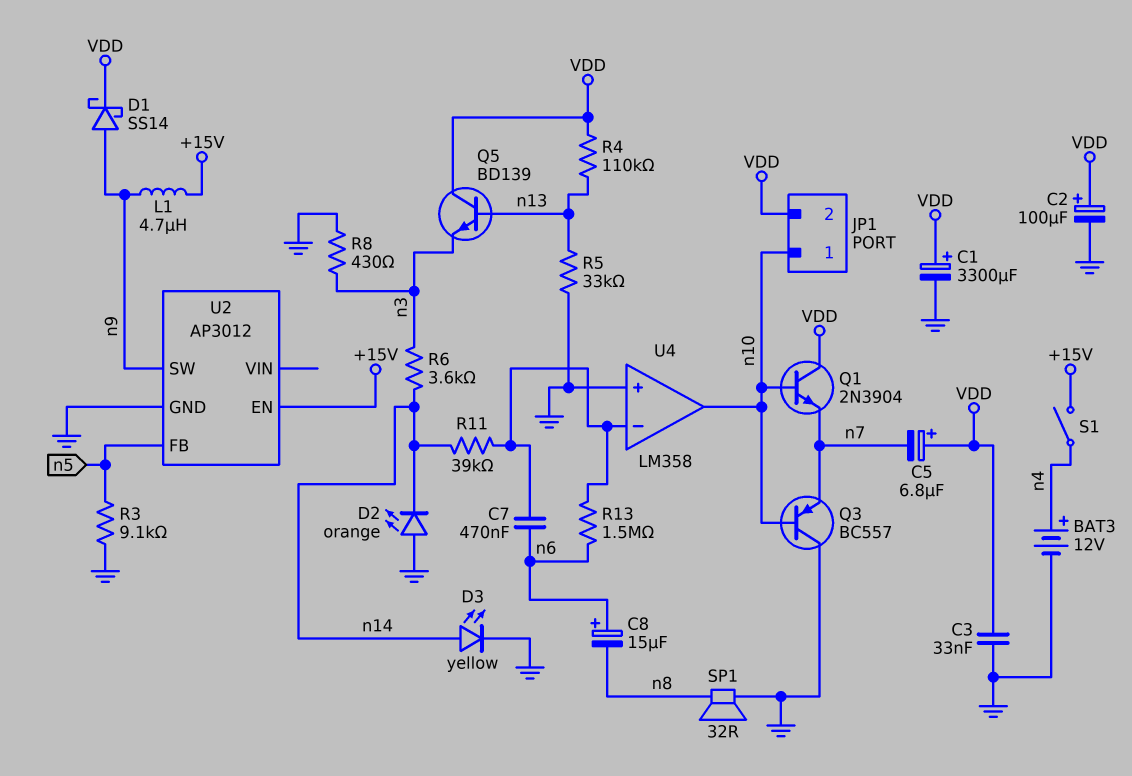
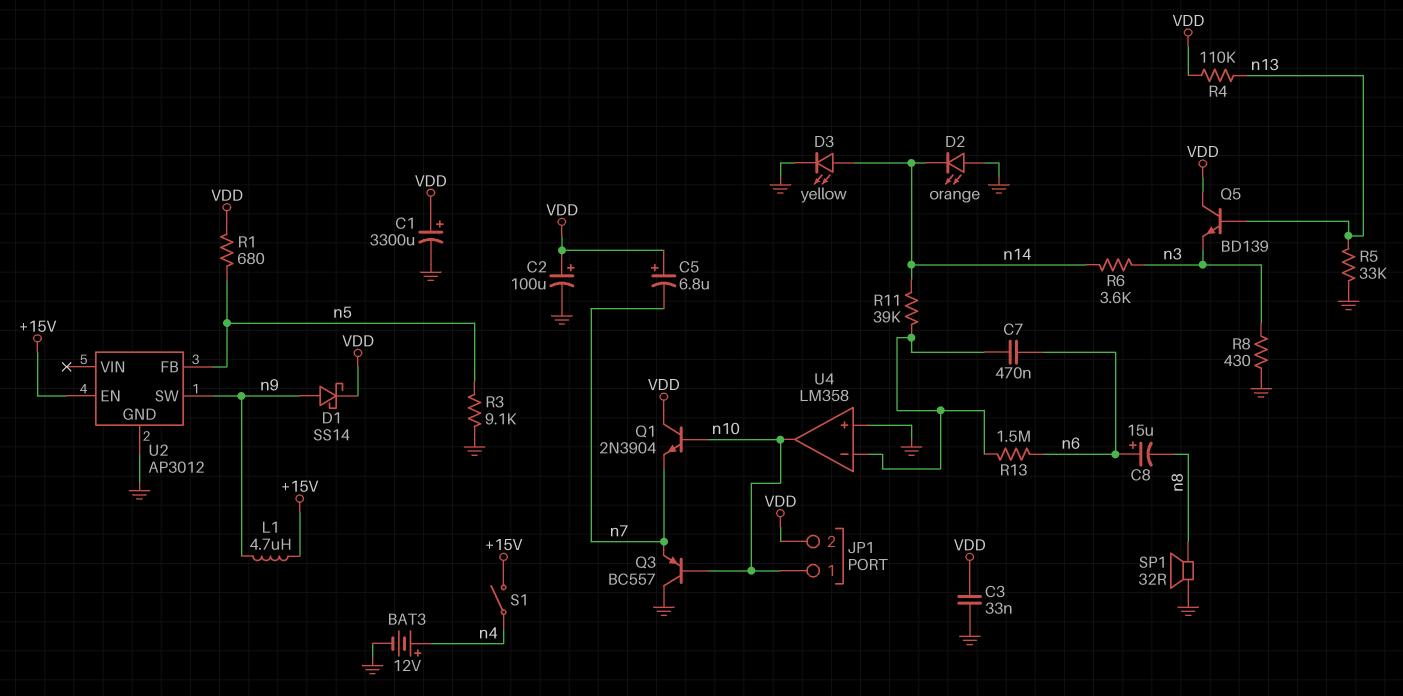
R1: none -> 680 (VDD, n5)

